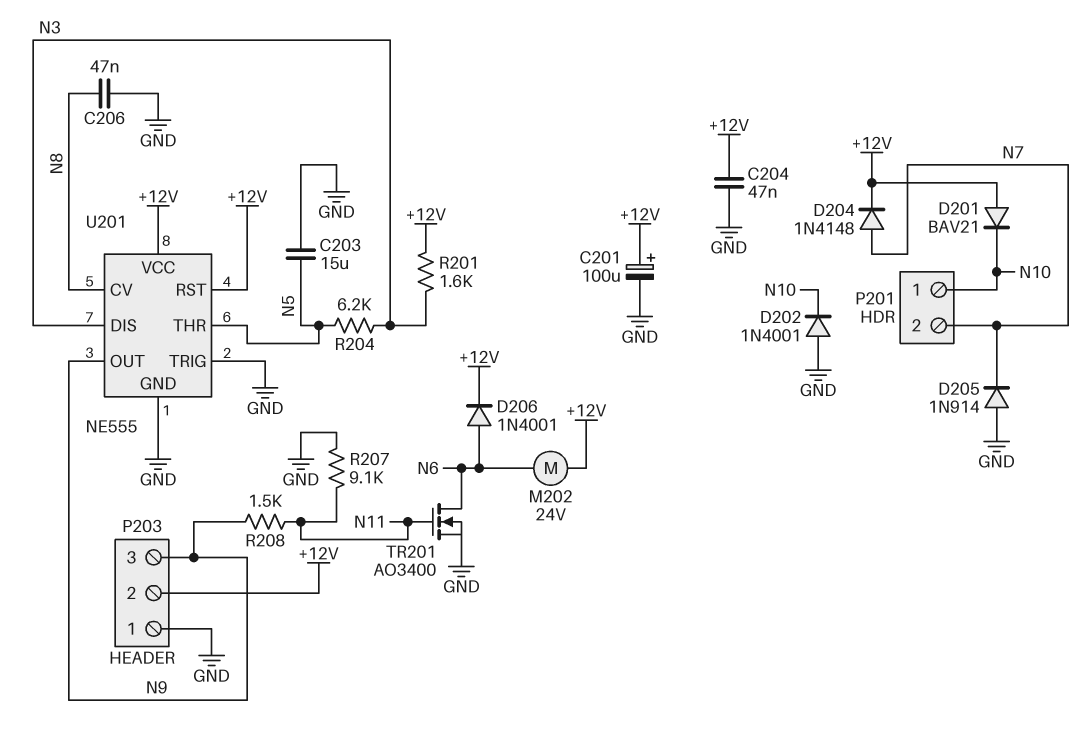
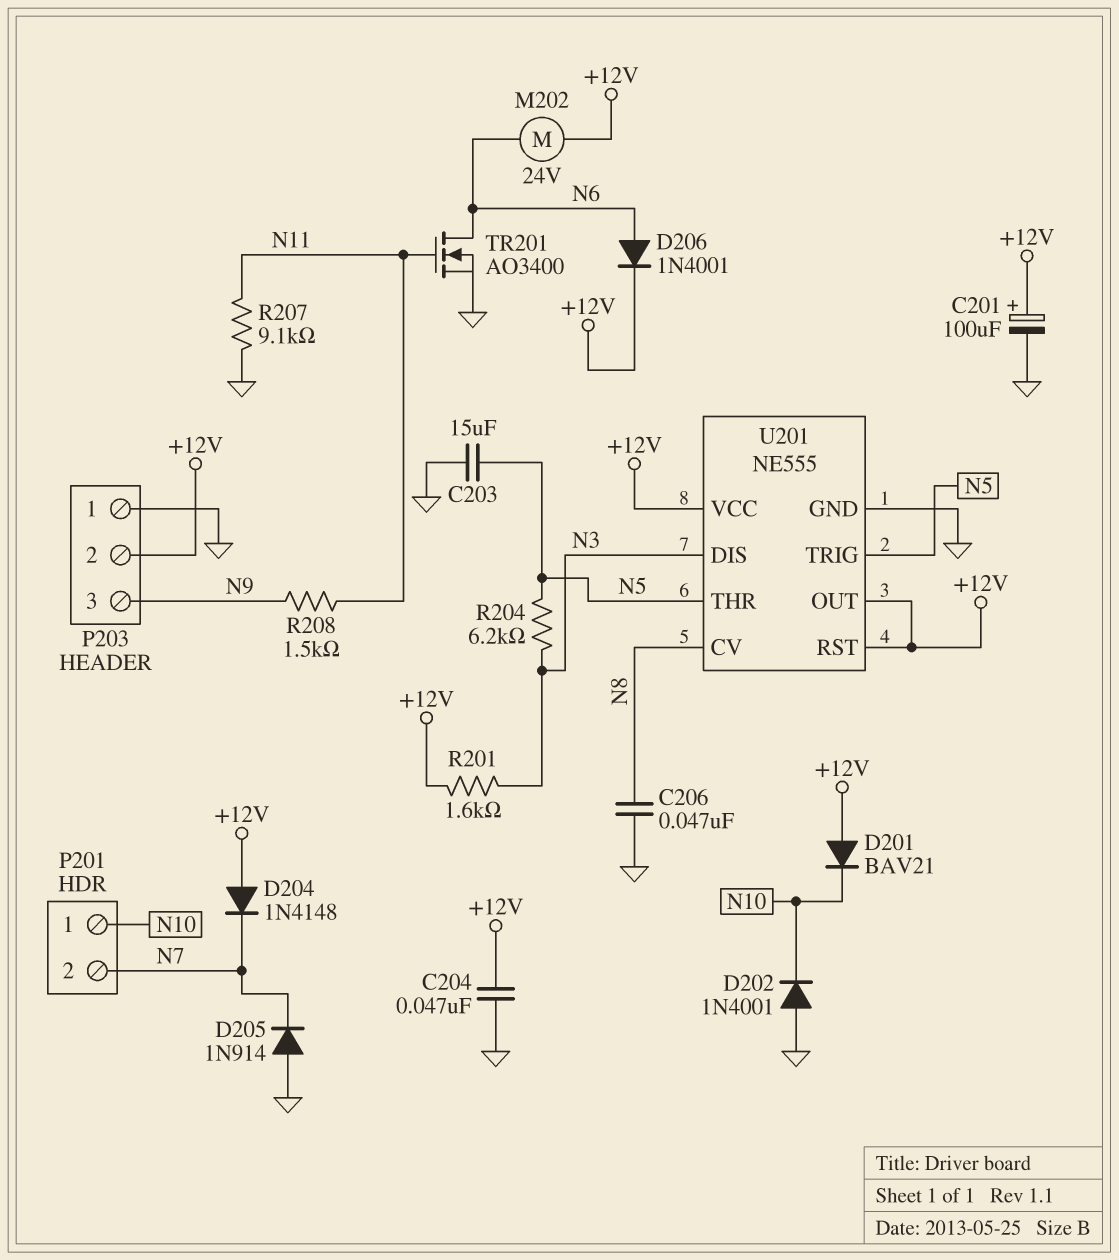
D204: diode 1N4148 (A N7, K +12V) -> diode 1N4148 (A +12V, K N7)
U201 pin OUT: N9 -> +12V
U201 pin TRIG: GND -> N5

